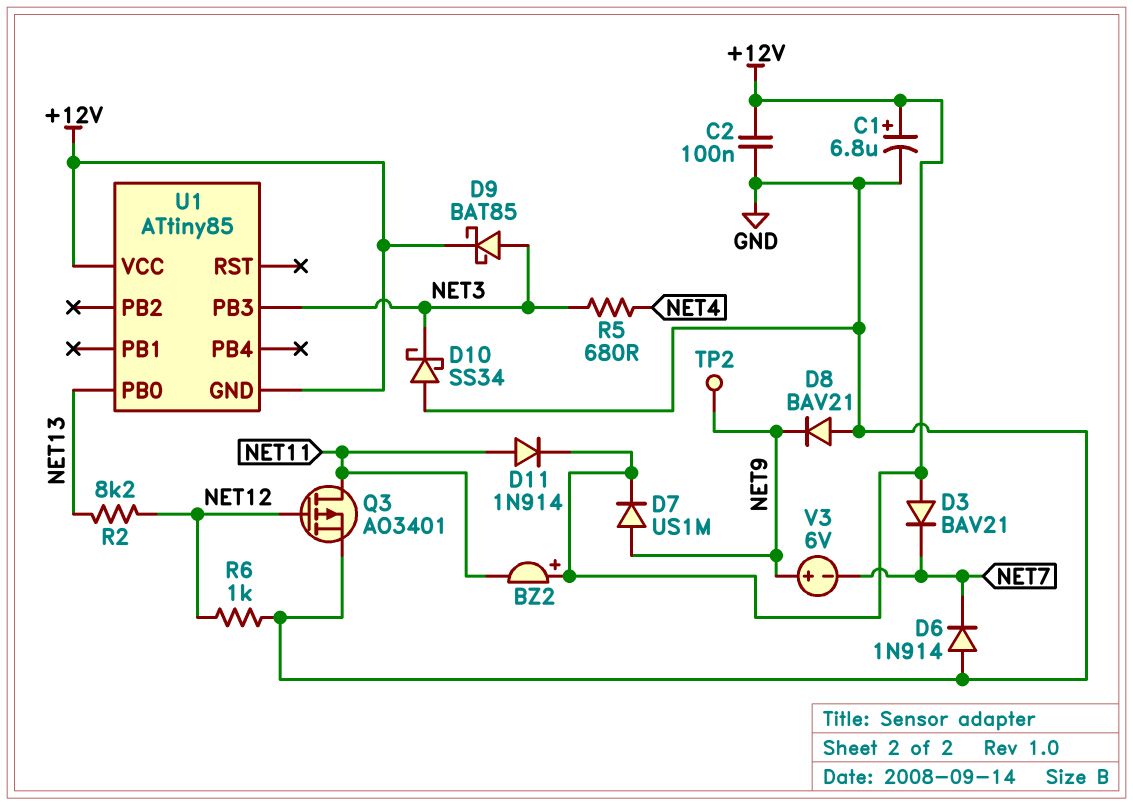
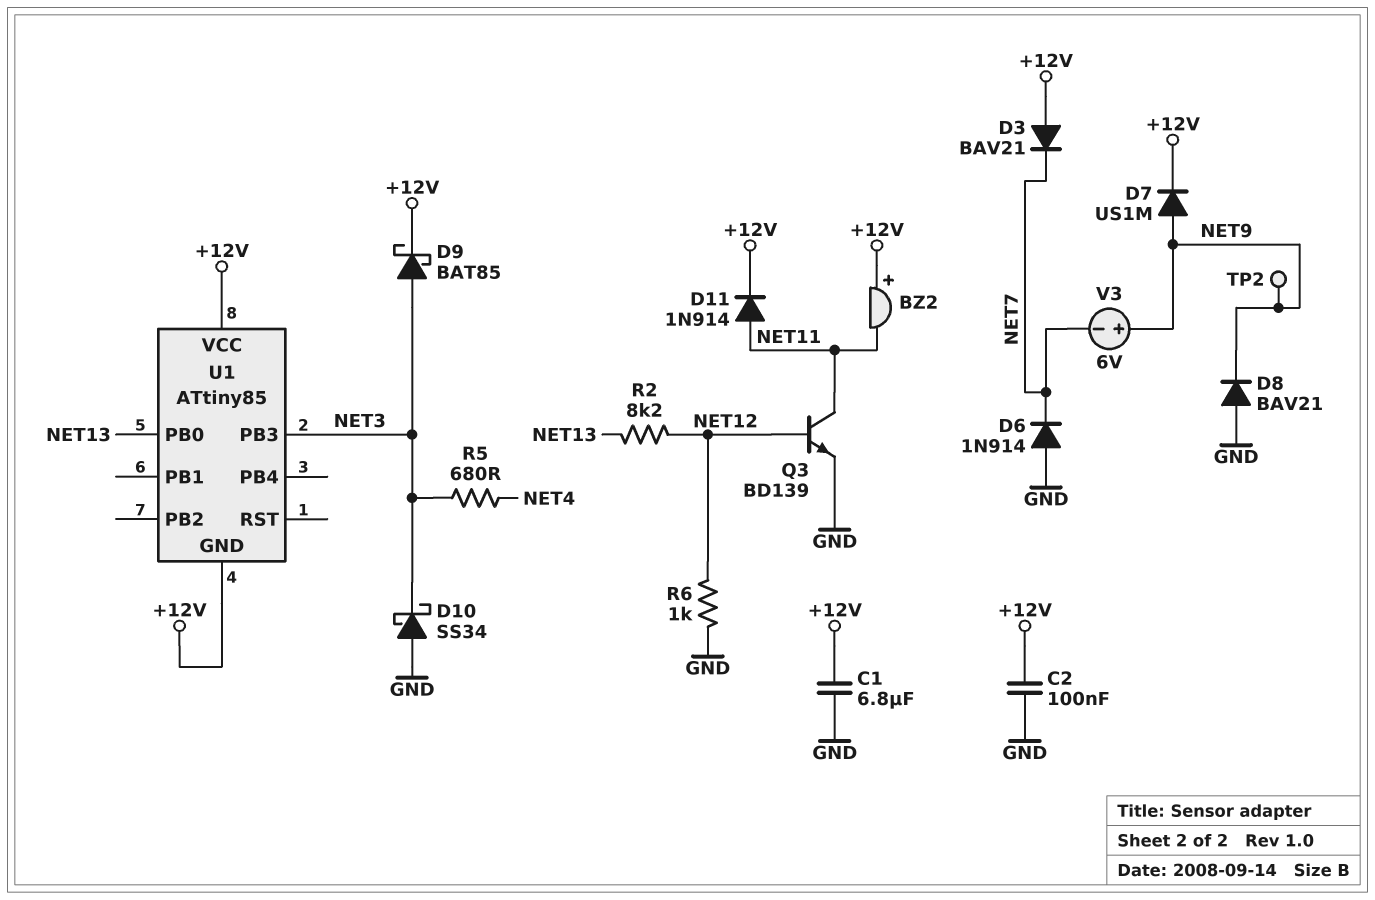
C1: 6.8uF (plus +12V, minus GND) -> 6.8uF (+12V, GND)
Q3: PMOS AO3401 (G NET12, D NET11, S GND) -> NPN BD139 (B NET12, C NET11, E GND)

